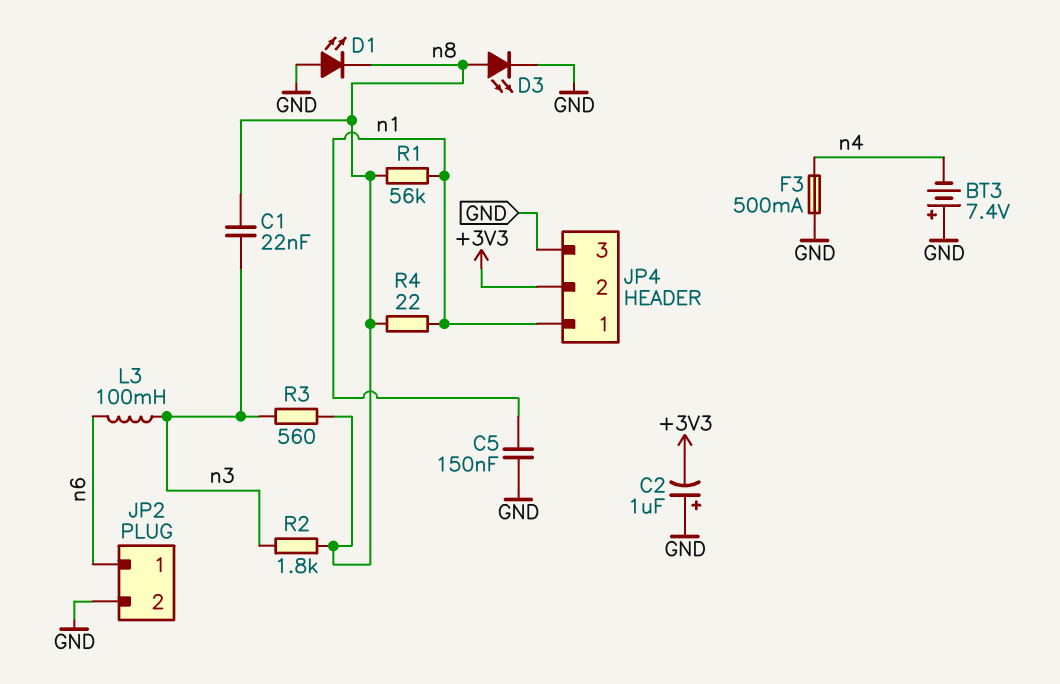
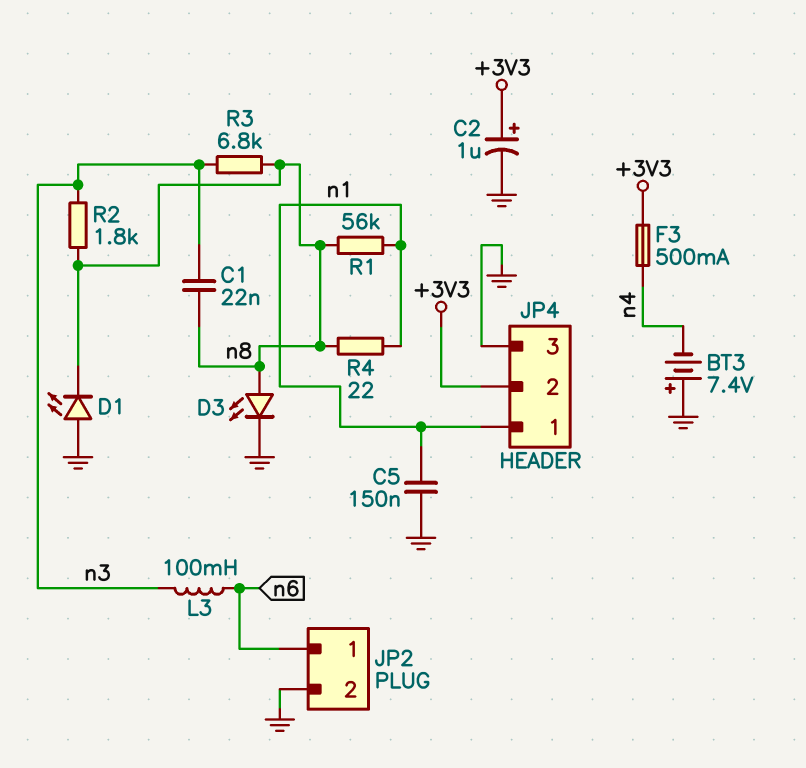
C2: 1uF (plus GND, minus +3V3) -> 1uF (plus +3V3, minus GND)
F3: 500mA (GND, n4) -> 500mA (+3V3, n4)
R3: 560 (n3, n8) -> 6.8k (n3, n8)

